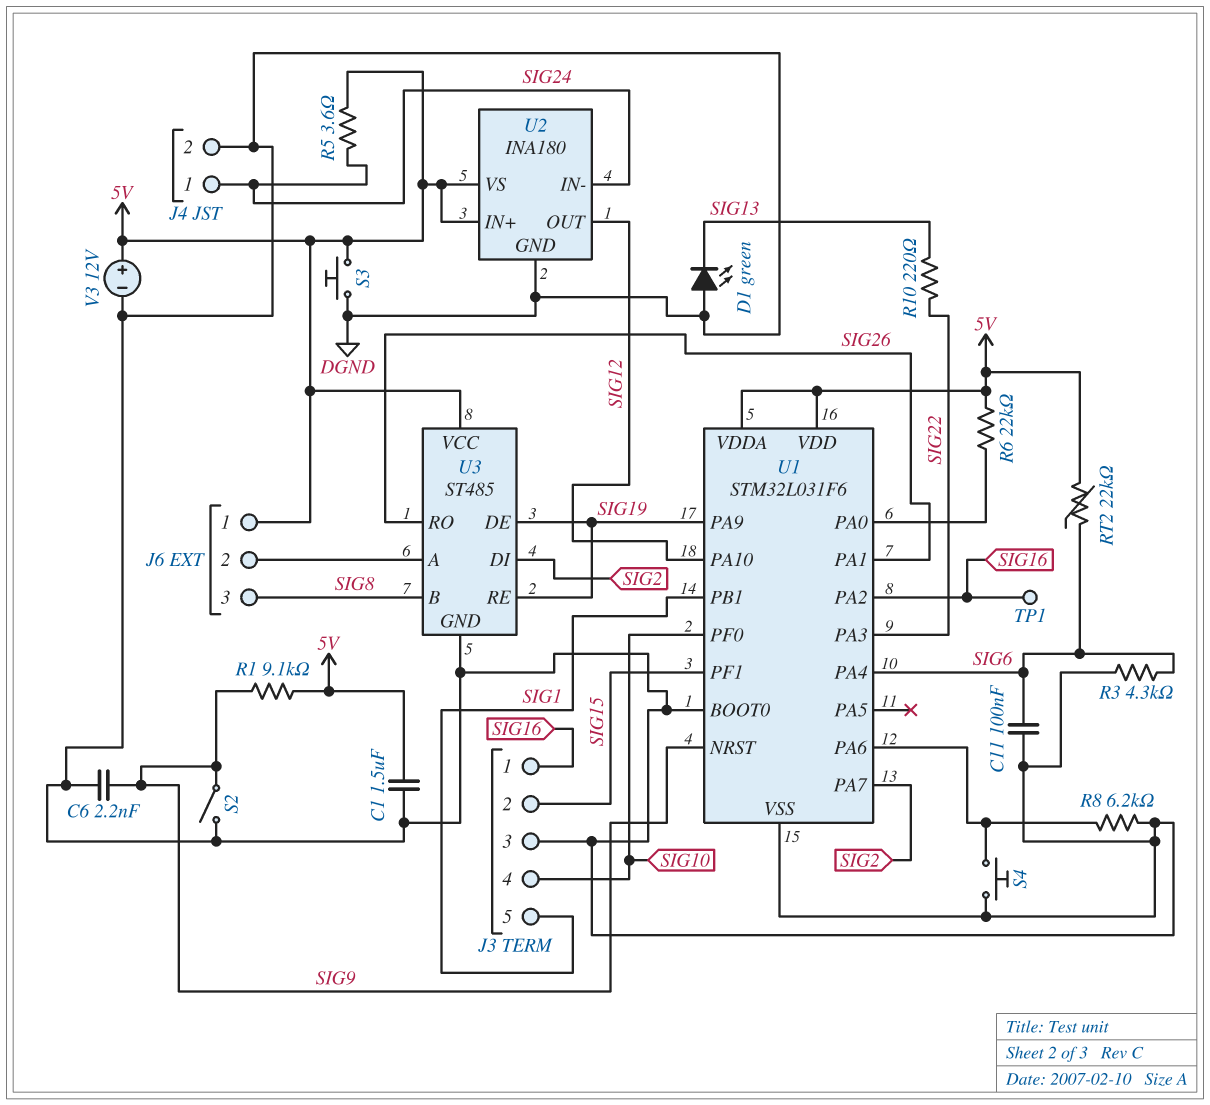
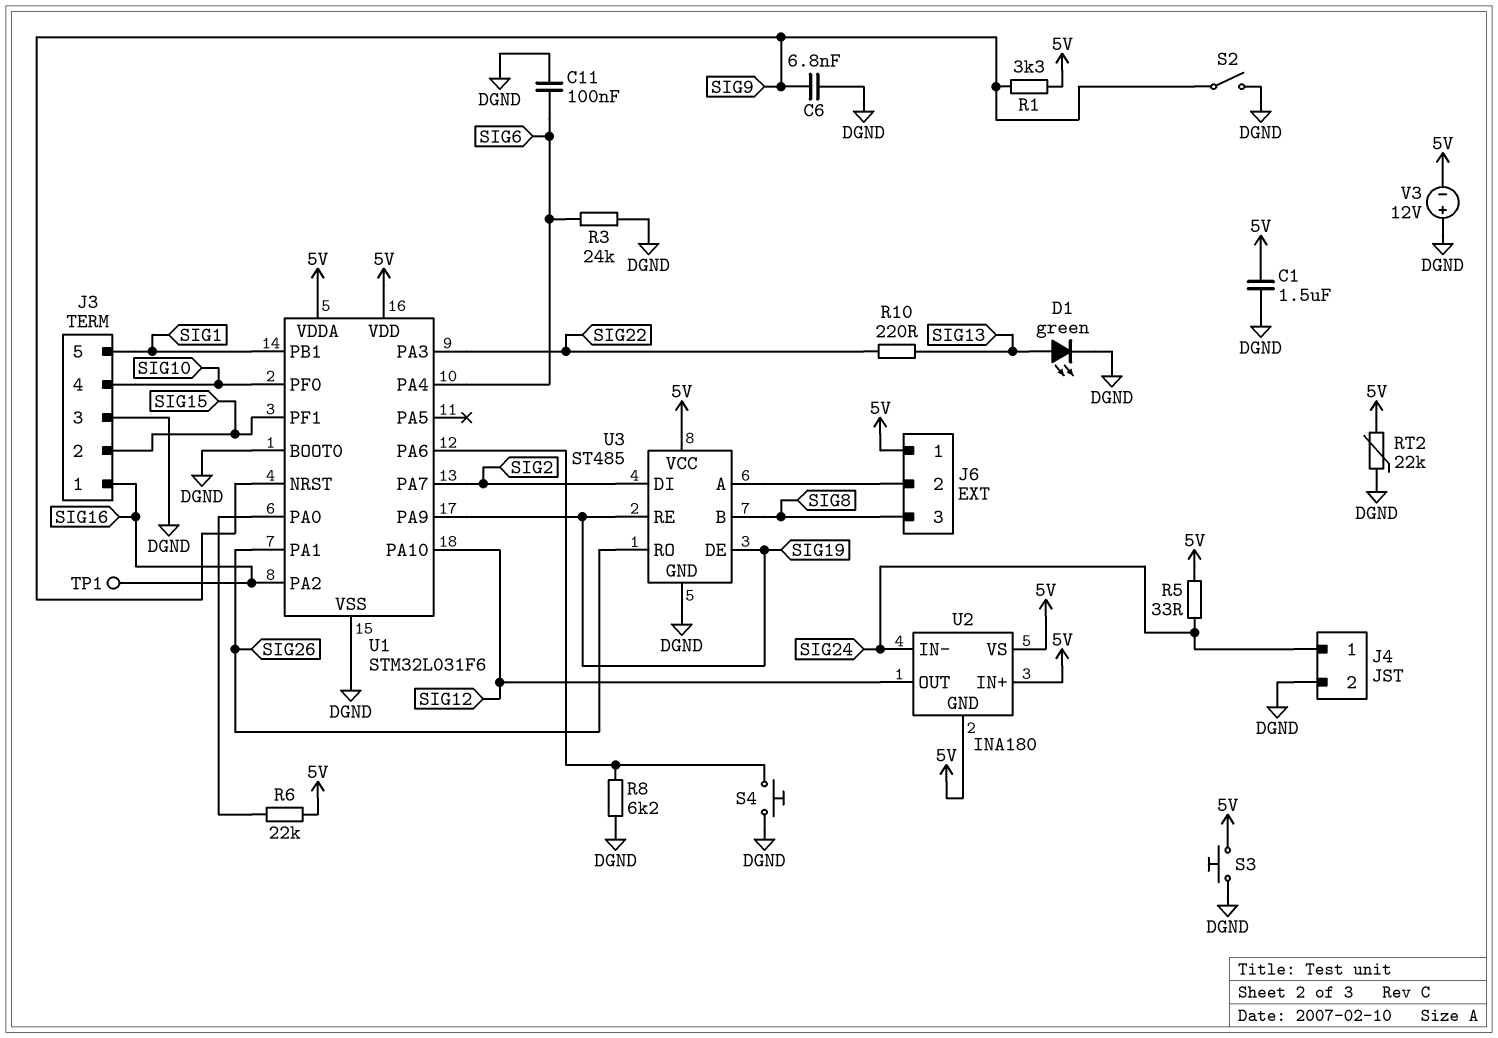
C6: 2.2nF (DGND, SIG9) -> 6.8nF (DGND, SIG9)
D1: LED green (A DGND, K SIG13) -> LED green (A SIG13, K DGND)
R1: 9.1k (5V, SIG9) -> 3.3k (5V, SIG9)
R3: 4.3k (DGND, SIG6) -> 24k (DGND, SIG6)
R5: 3.6 (5V, SIG24) -> 33 (5V, SIG24)
RT2: 22k (5V, SIG6) -> 22k (5V, DGND)
U2 pin GND: DGND -> 5V
V3: 12V (plus 5V, minus DGND) -> 12V (plus DGND, minus 5V)

